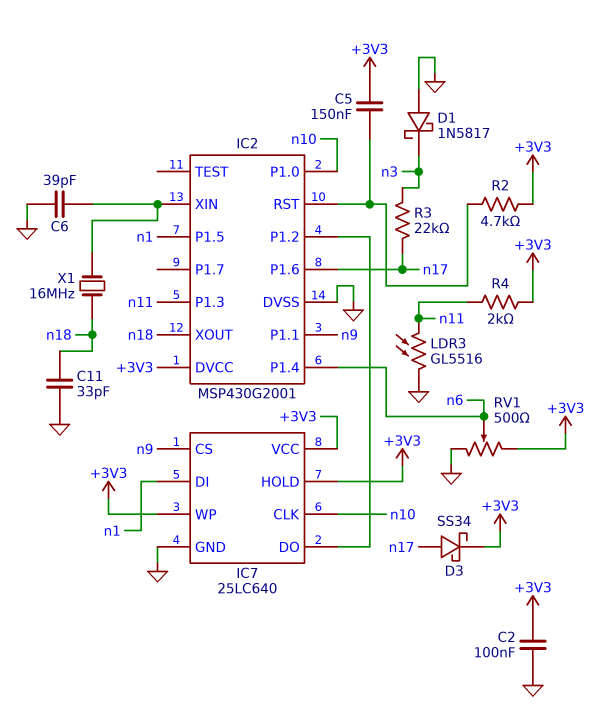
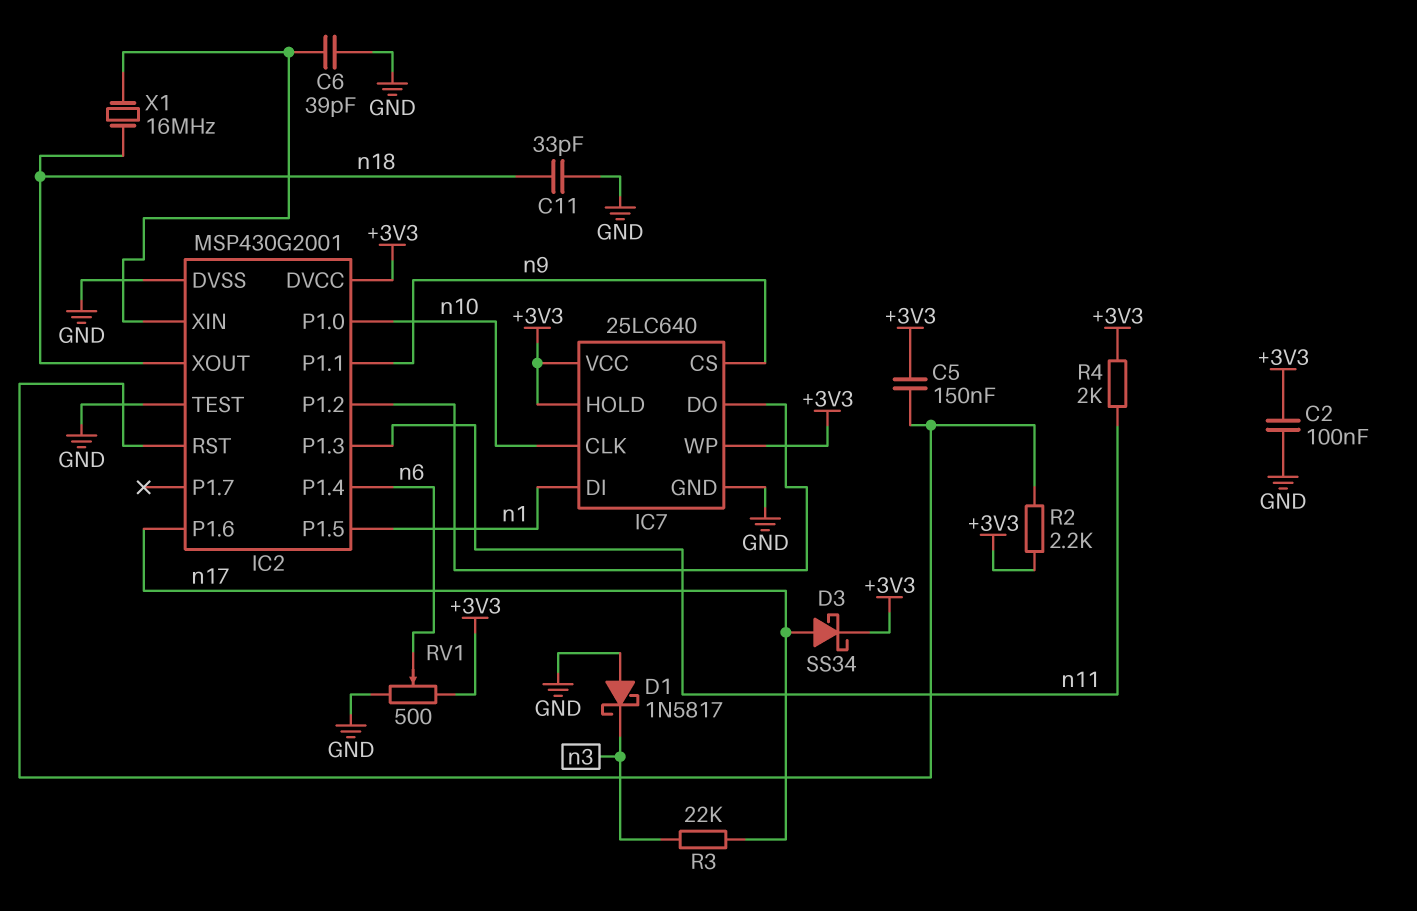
IC2 pin TEST: none -> GND
LDR3: GL5516 (GND, n11) -> none
R2: 4.7k (+3V3, IC2/RST) -> 2.2k (+3V3, IC2/RST)

